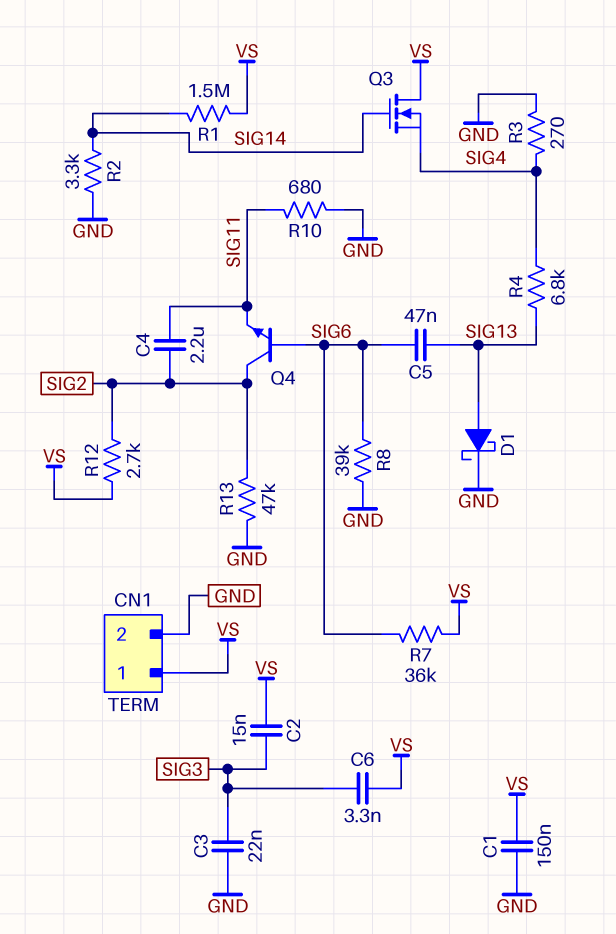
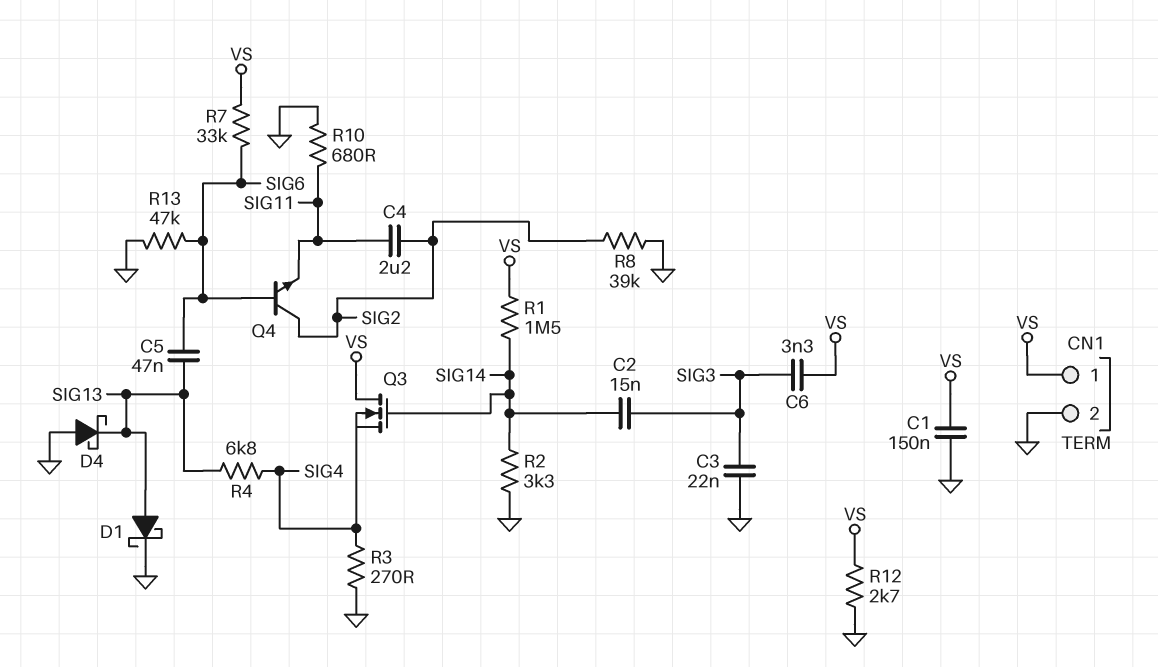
C2: 15nF (SIG3, VS) -> 15nF (SIG3, SIG14)
D4: none -> schottky (A GND, K SIG13)
R7: 36k (SIG6, VS) -> 33k (SIG6, VS)
R8: 39k (GND, SIG6) -> 39k (GND, SIG2)
R12: 2.7k (SIG2, VS) -> 2.7k (GND, VS)
R13: 47k (GND, SIG2) -> 47k (GND, SIG6)

